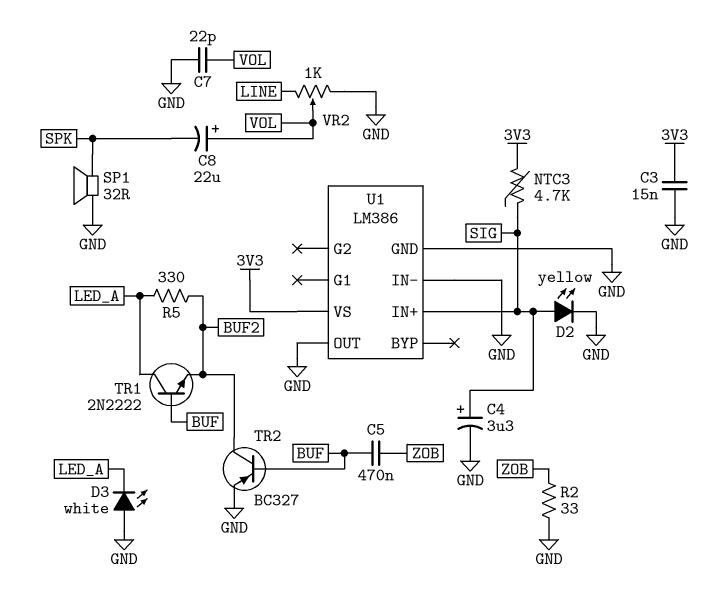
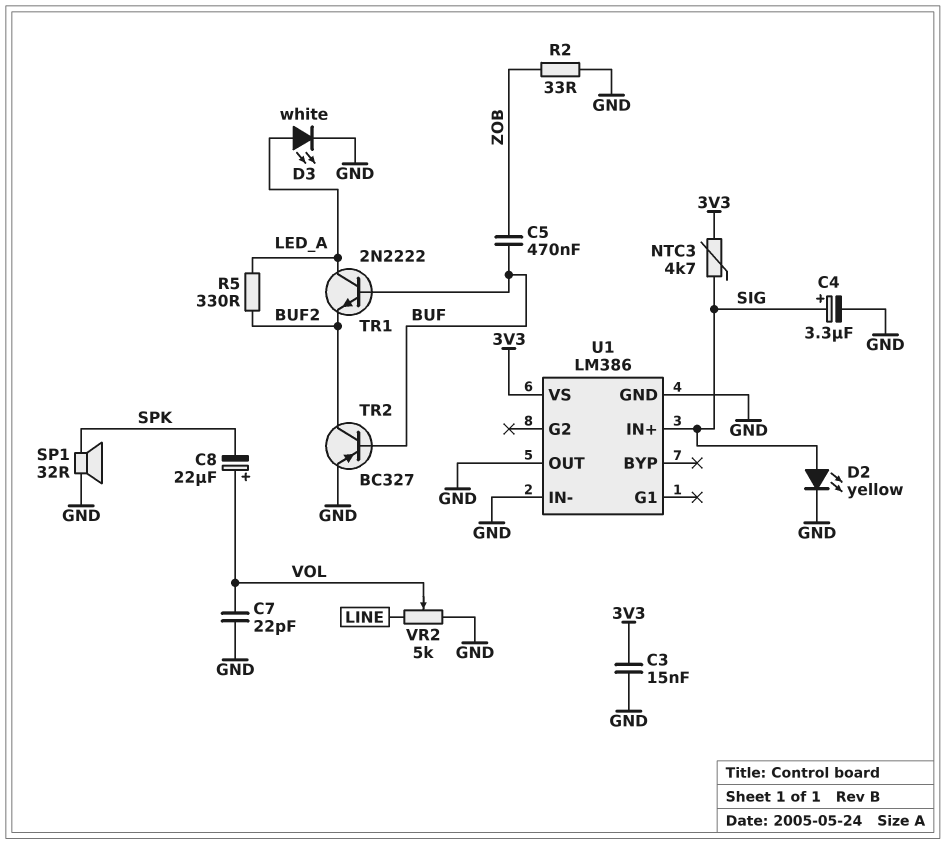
D3: LED white (A GND, K LED_A) -> LED white (A LED_A, K GND)
VR2: 1k (GND, LINE, wiper VOL) -> 5k (GND, LINE, wiper VOL)

